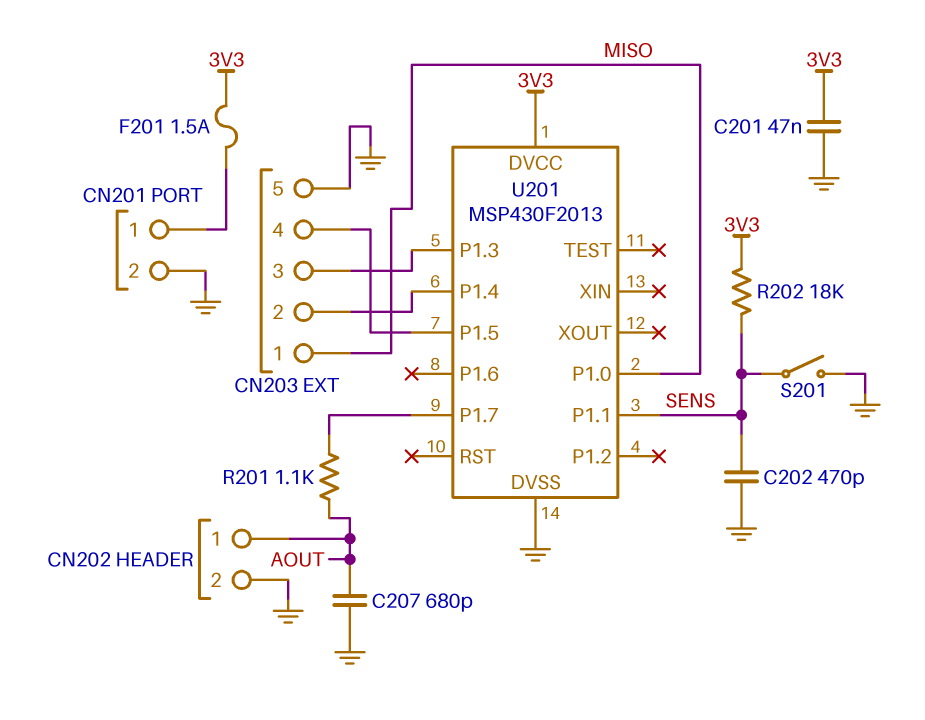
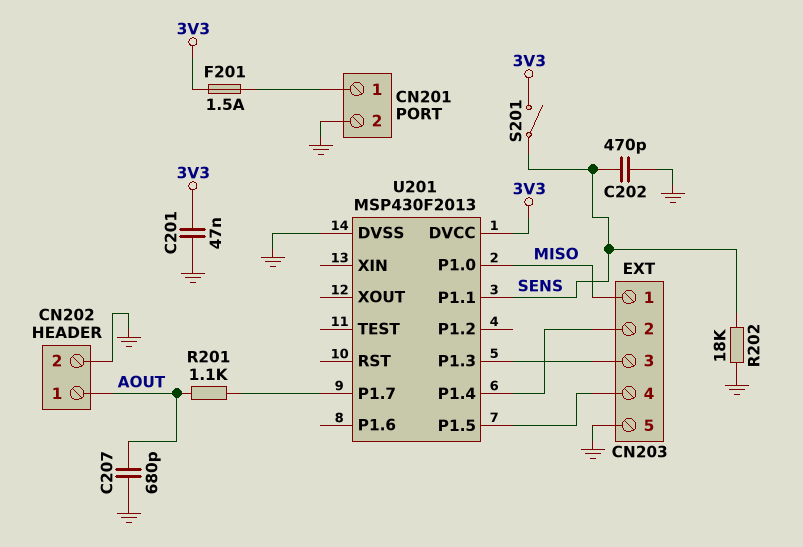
R202: 18k (3V3, SENS) -> 18k (GND, SENS)
S201: switch (GND, SENS) -> switch (3V3, SENS)

